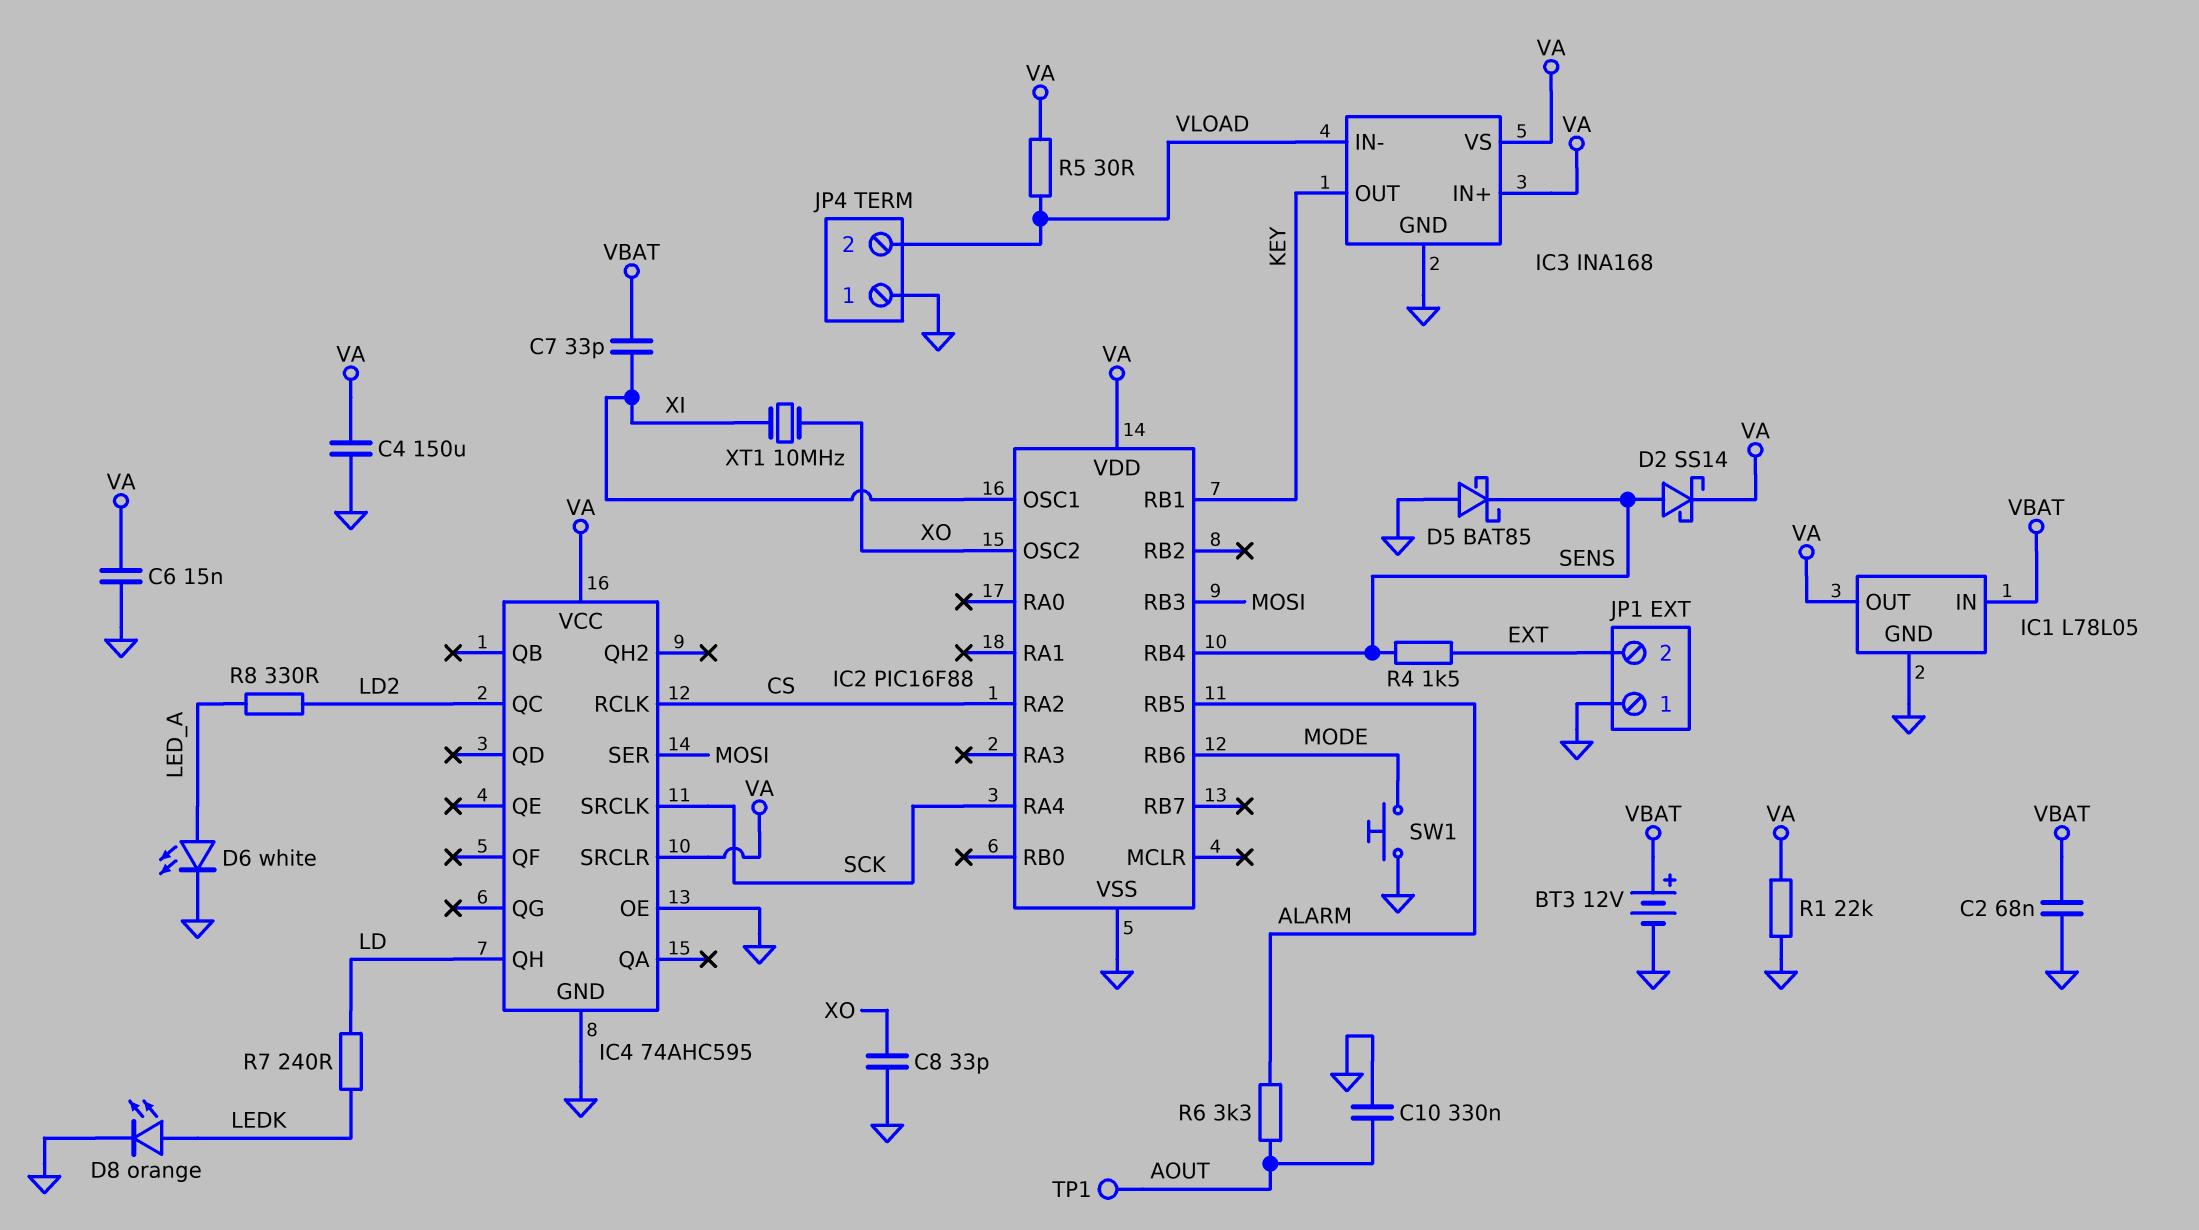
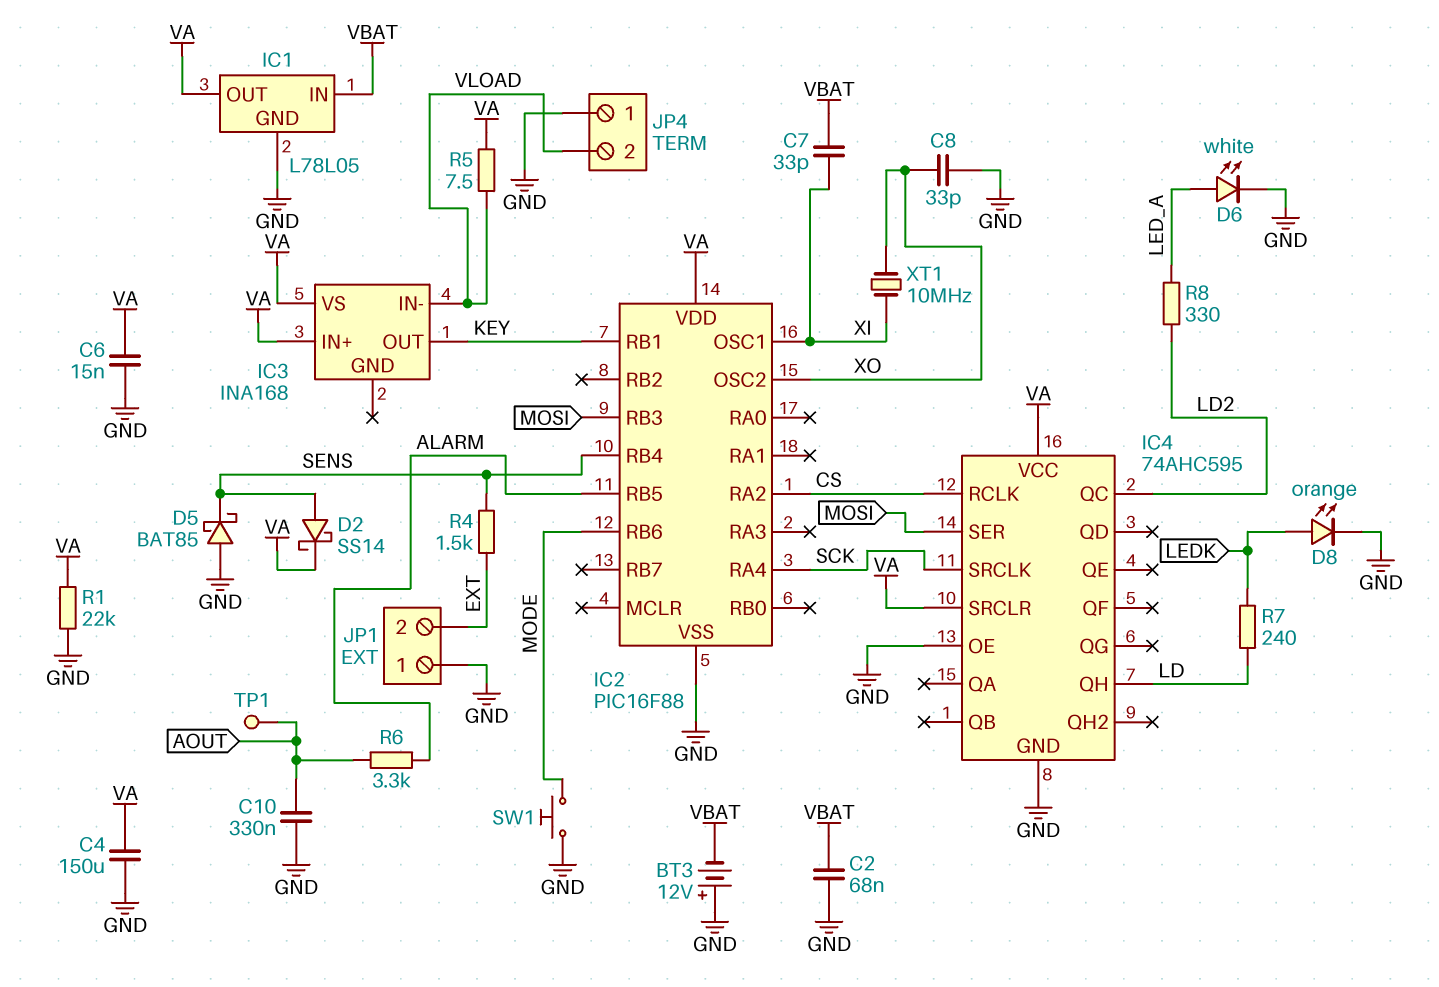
BT3: 12V (plus VBAT, minus GND) -> 12V (plus GND, minus VBAT)
IC3 pin GND: GND -> none
R5: 30 (VA, VLOAD) -> 7.5 (VA, VLOAD)

